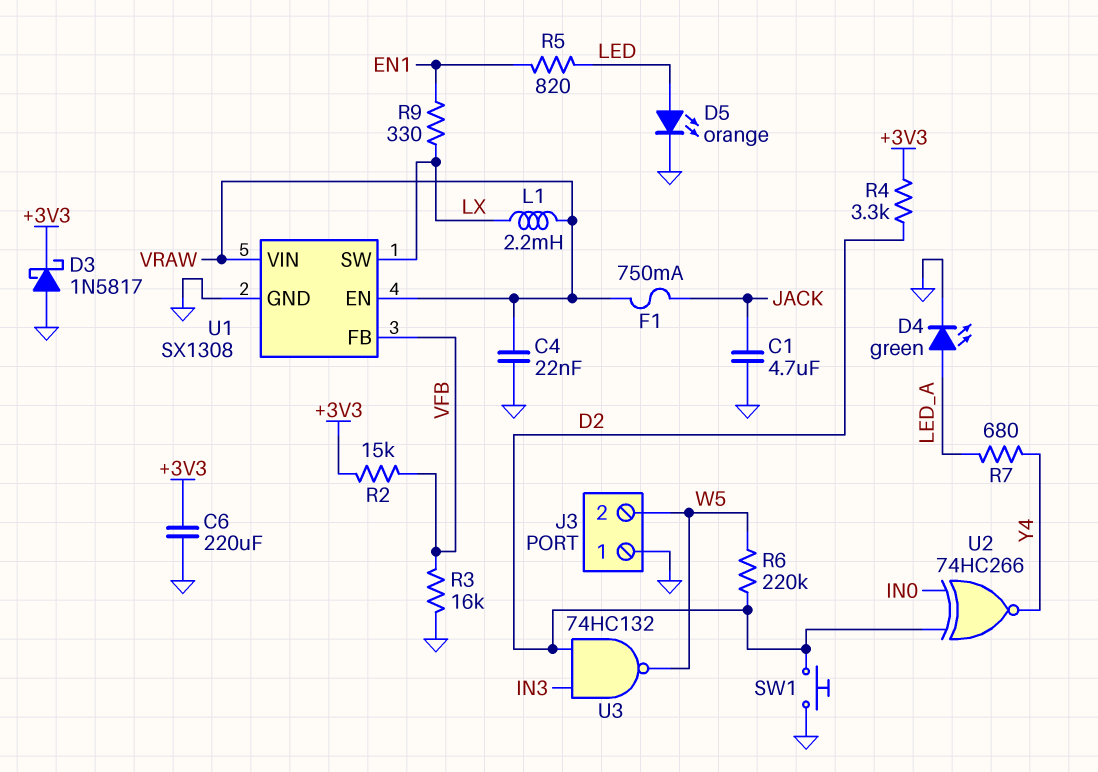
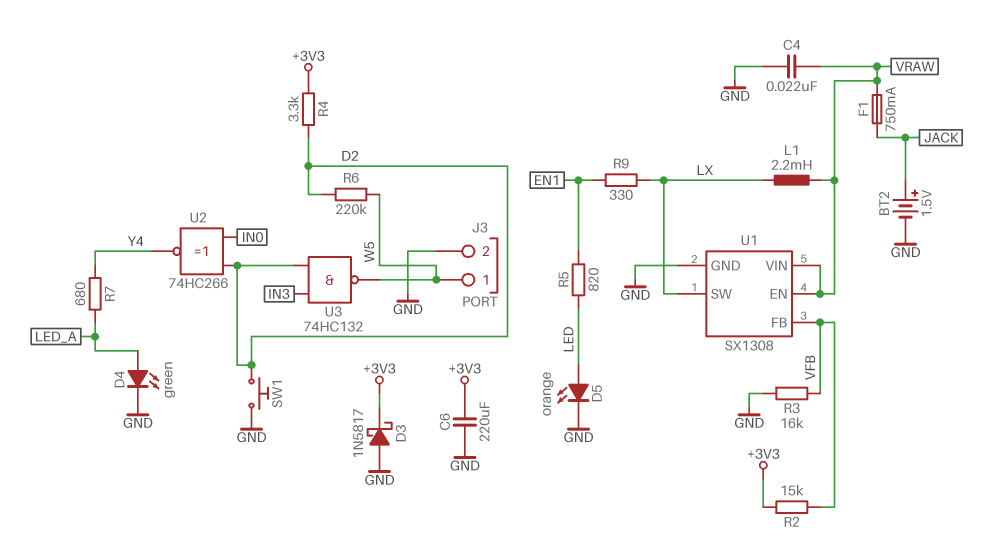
BT2: none -> 1.5V (plus JACK, minus GND)
C1: 4.7uF (GND, JACK) -> none
J3 pin 1: GND -> W5
J3 pin 2: W5 -> GND

